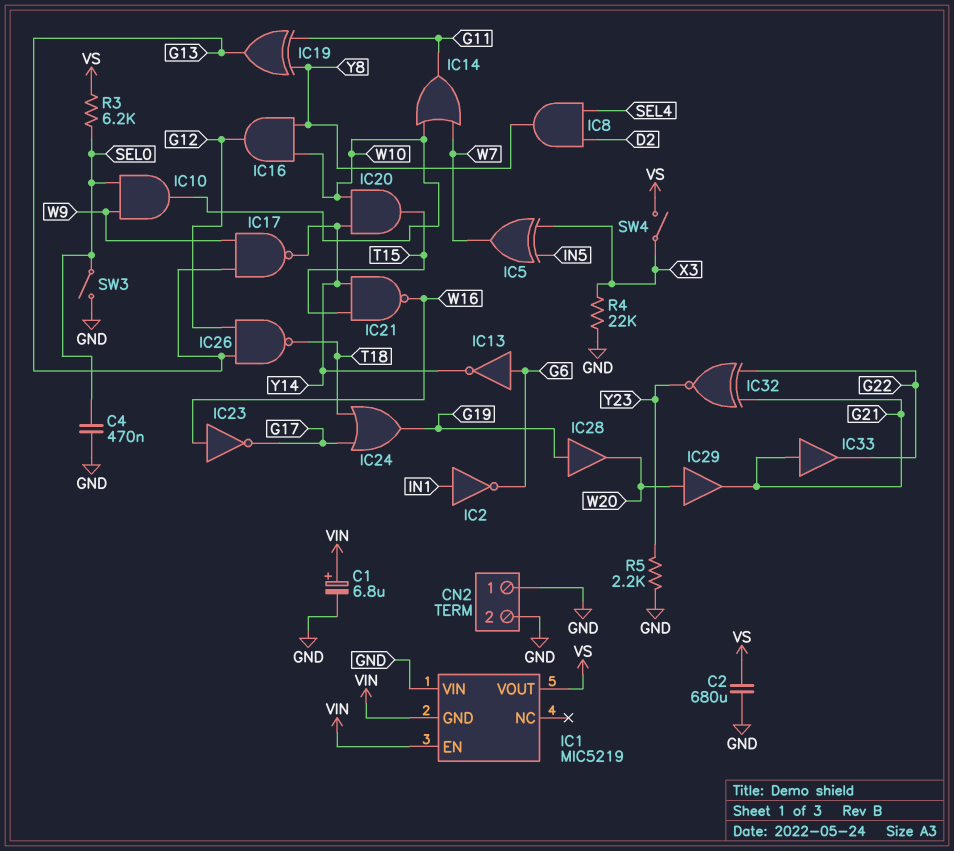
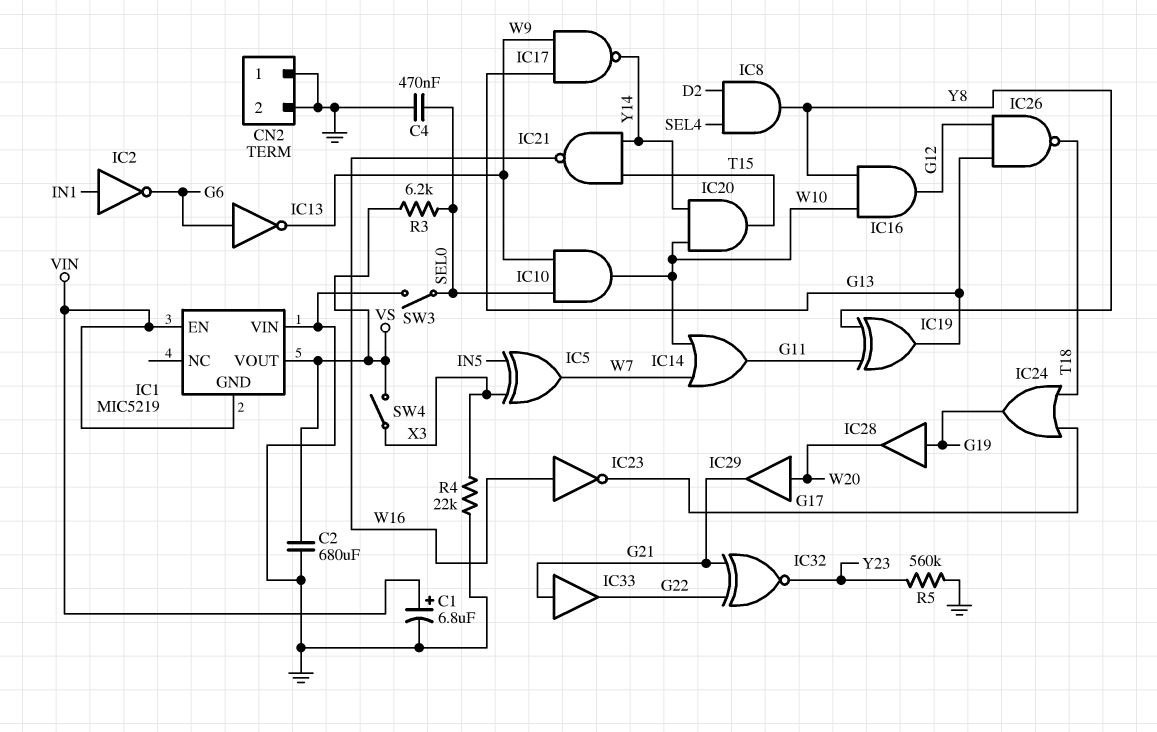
IC13: NOT (in G6, out Y14) -> NOT (in G6, out W9)
R5: 2.2k (GND, Y23) -> 560k (GND, Y23)

